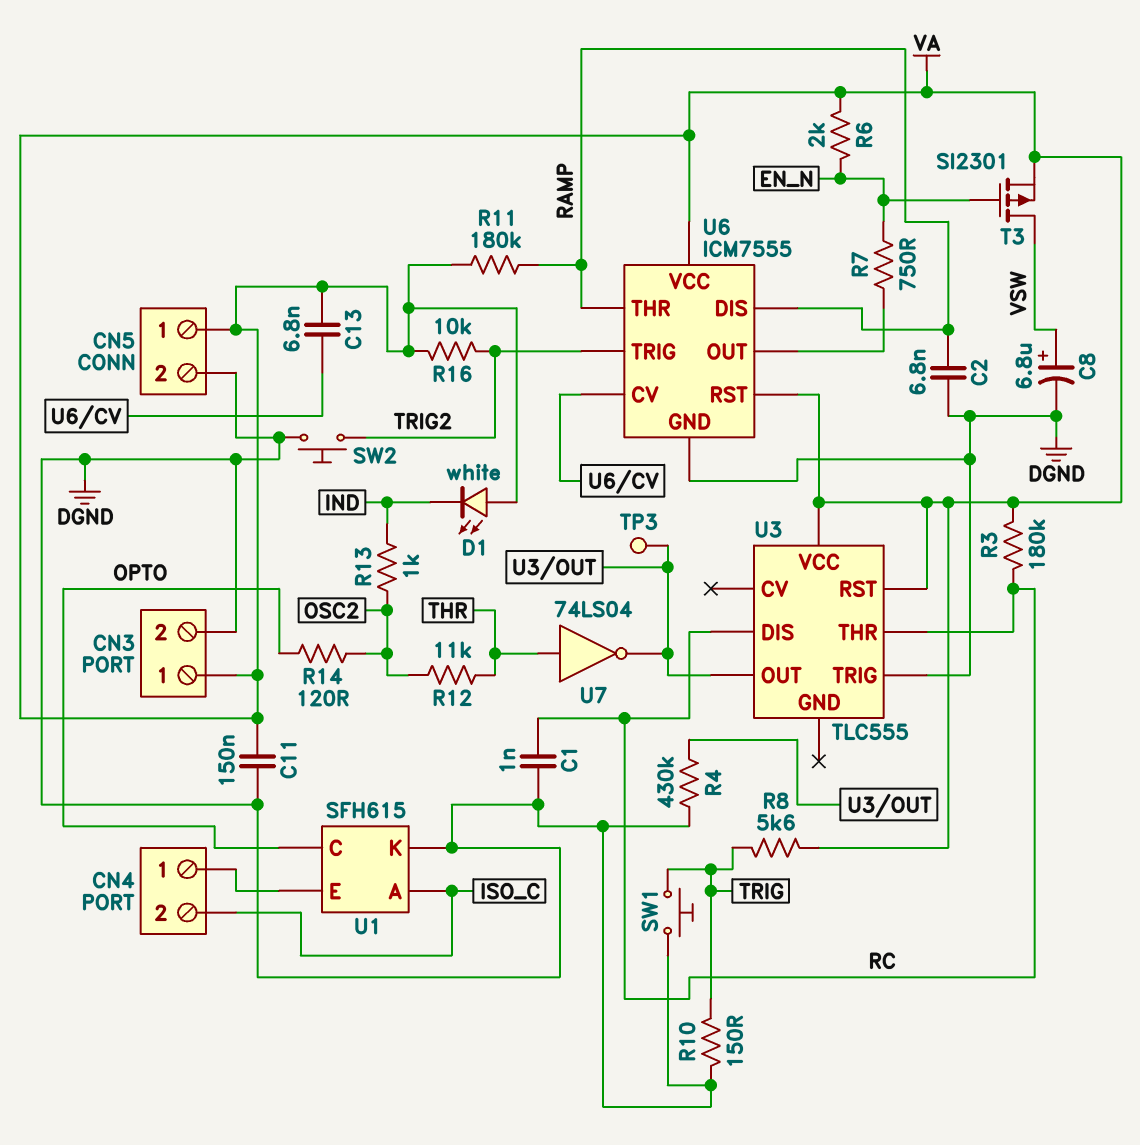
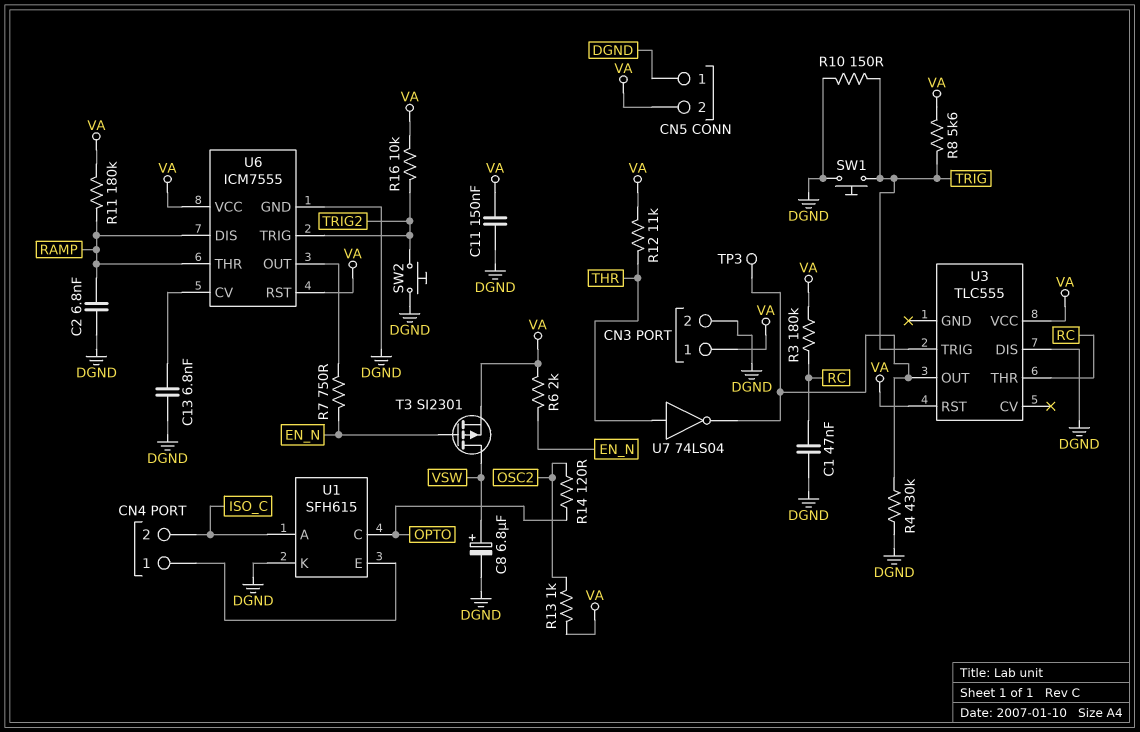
C1: 1nF (DGND, RC) -> 47nF (DGND, RC)
C13: 6.8nF (U6/CV, VA) -> 6.8nF (DGND, U6/CV)
CN5 pin 1: VA -> DGND
CN5 pin 2: DGND -> VA
D1: LED white (A VA, K IND) -> none
R12: 11k (OSC2, THR) -> 11k (THR, VA)
R13: 1k (IND, OSC2) -> 1k (OSC2, VA)
U3 pin DIS: RC -> DGND
U3 pin TRIG: DGND -> TRIG

